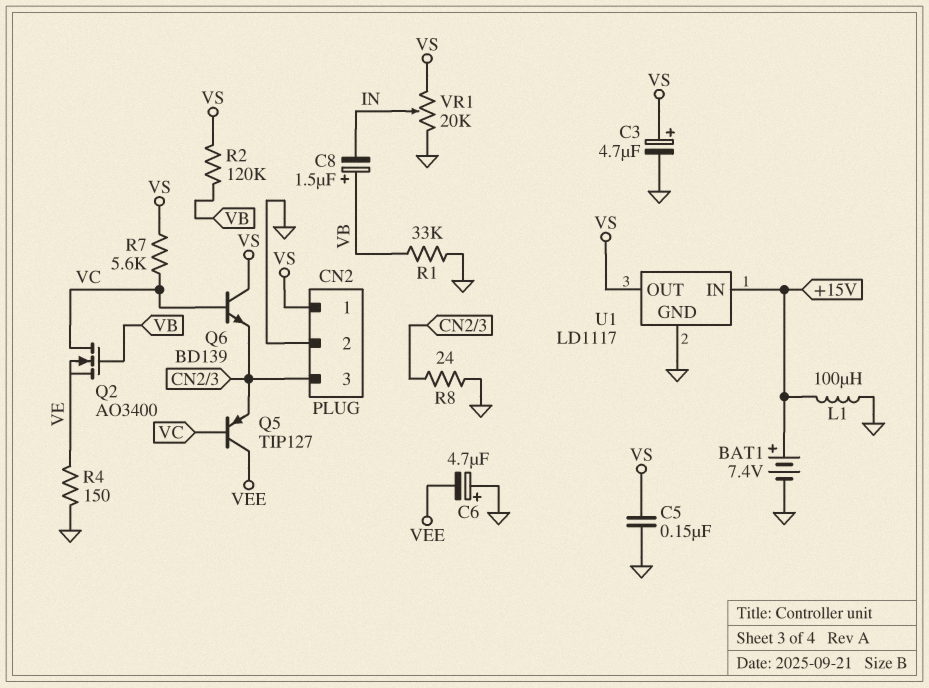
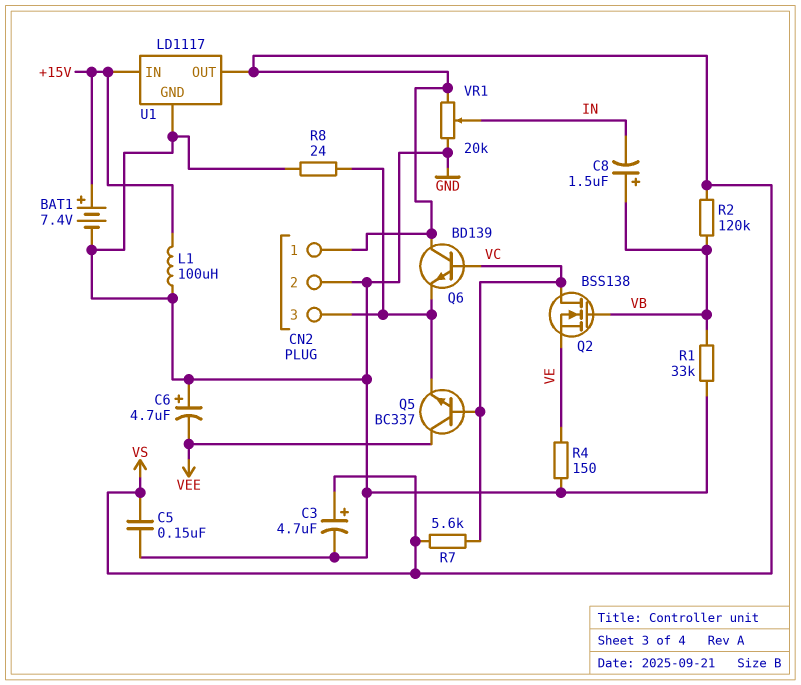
Q2: NMOS AO3400 (G VB, D VC, S VE) -> NMOS BSS138 (G VB, D VC, S VE)
Q5: PNP TIP127 (B VC, C VEE, E CN2/3) -> NPN BC337 (B VC, C VEE, E CN2/3)

